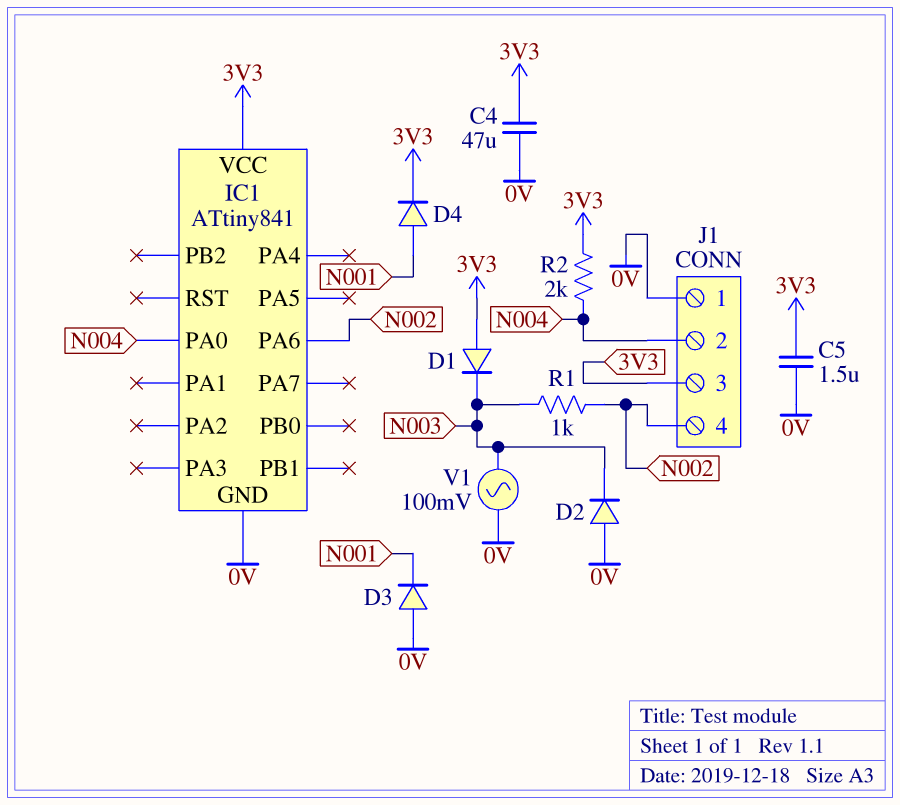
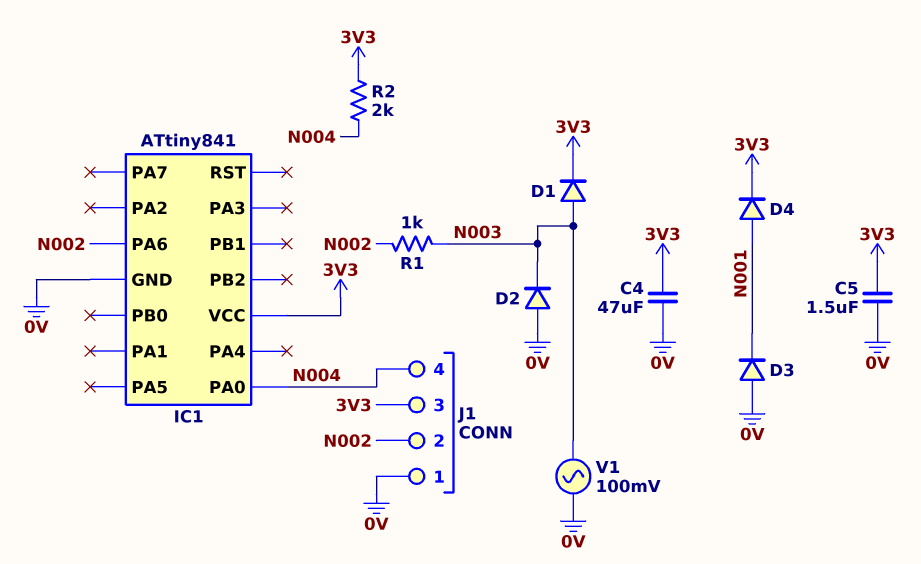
D1: diode (A 3V3, K N003) -> diode (A N003, K 3V3)
J1 pin 2: N004 -> N002
J1 pin 4: N002 -> N004

